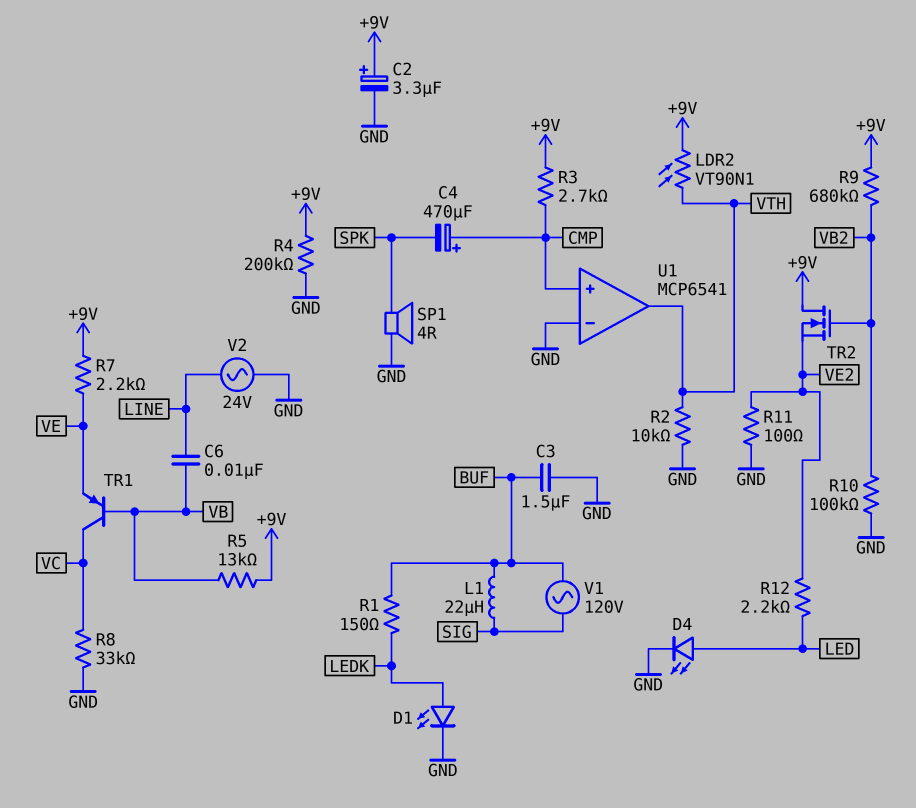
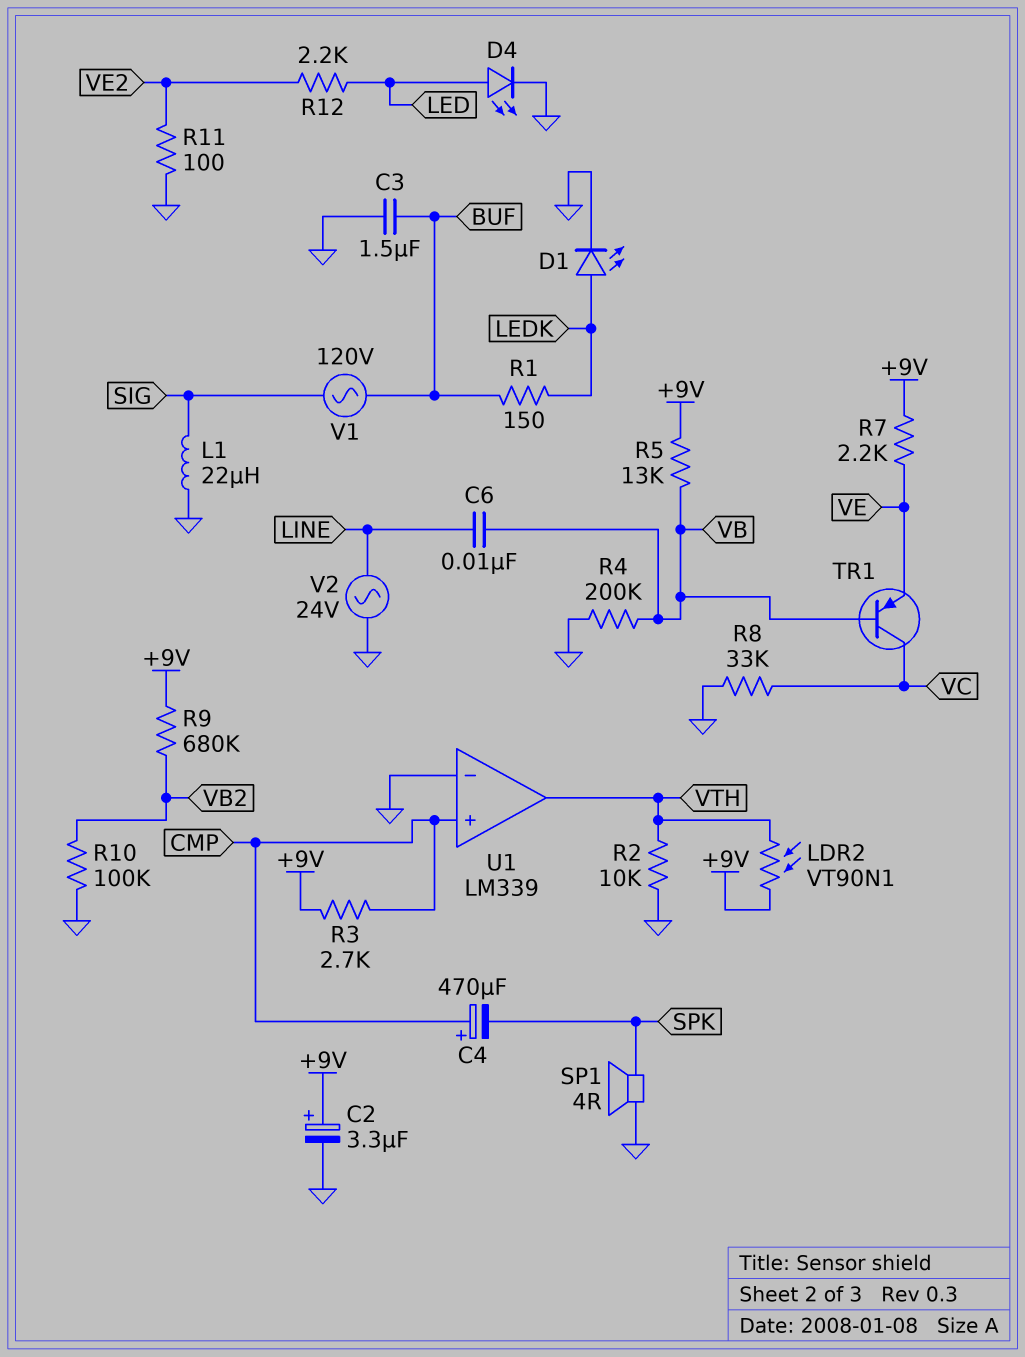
L1: 22uH (BUF, SIG) -> 22uH (GND, SIG)
R4: 200k (+9V, GND) -> 200k (GND, VB)
TR2: NMOS (G VB2, D +9V, S VE2) -> none
U1: MCP6541 -> LM339

